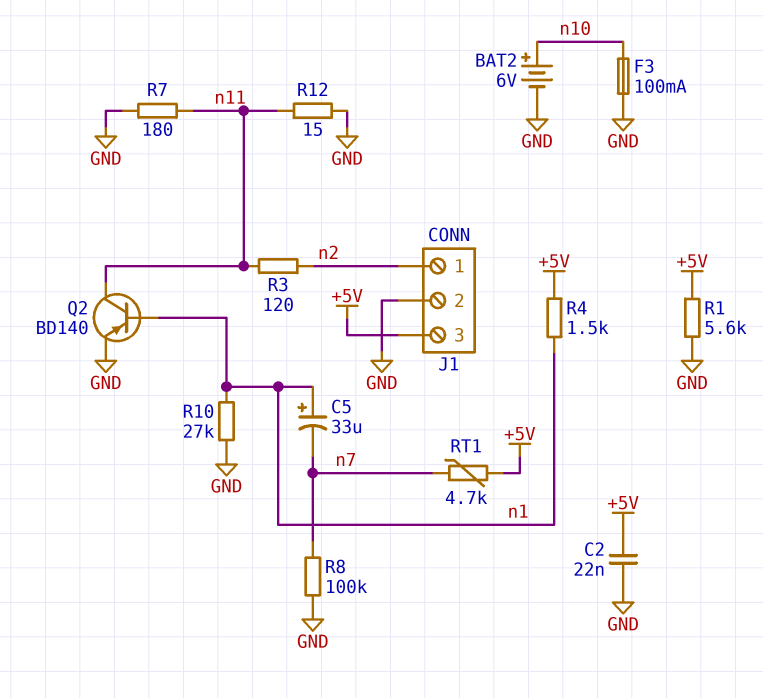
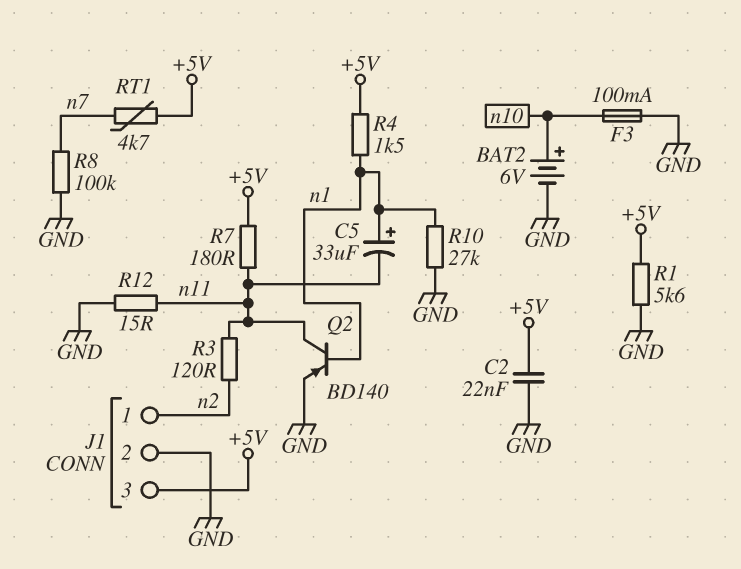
C5: 33uF (plus n1, minus n7) -> 33uF (plus n1, minus n11)
R7: 180 (GND, n11) -> 180 (+5V, n11)

